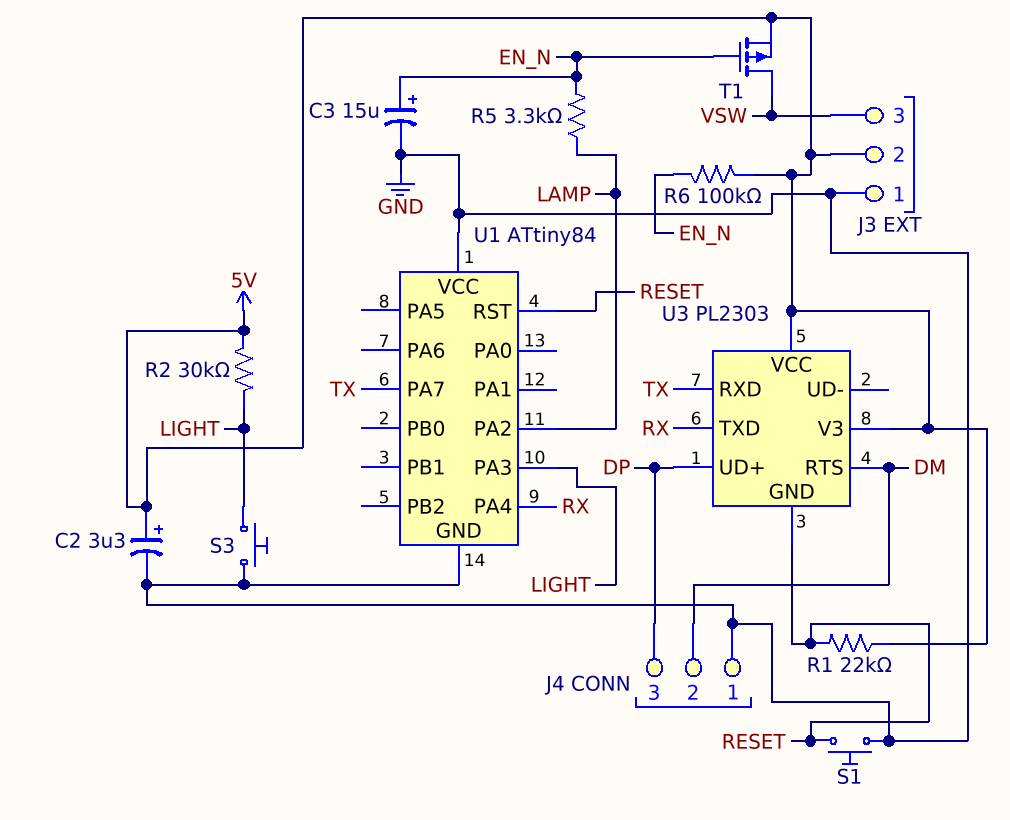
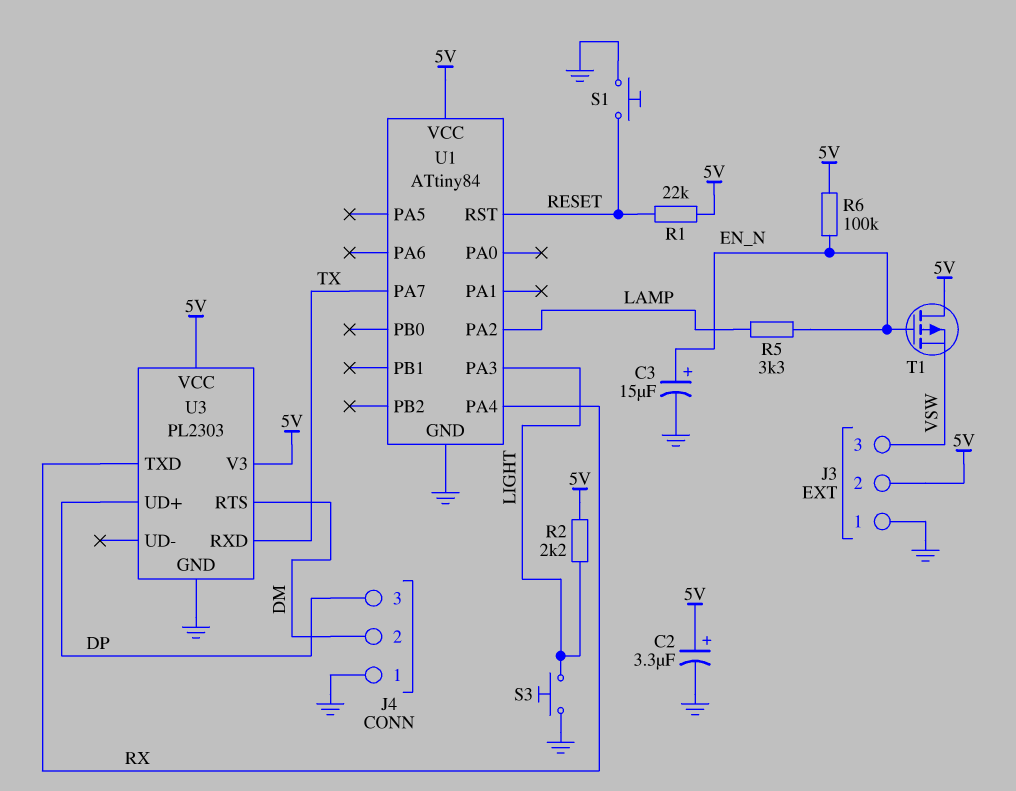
R2: 30k (5V, LIGHT) -> 2.2k (5V, LIGHT)
T1: PMOS (G EN_N, D VSW, S 5V) -> PMOS (G EN_N, D 5V, S VSW)
U1 pin VCC: GND -> 5V
U3 pin GND: RESET -> GND

